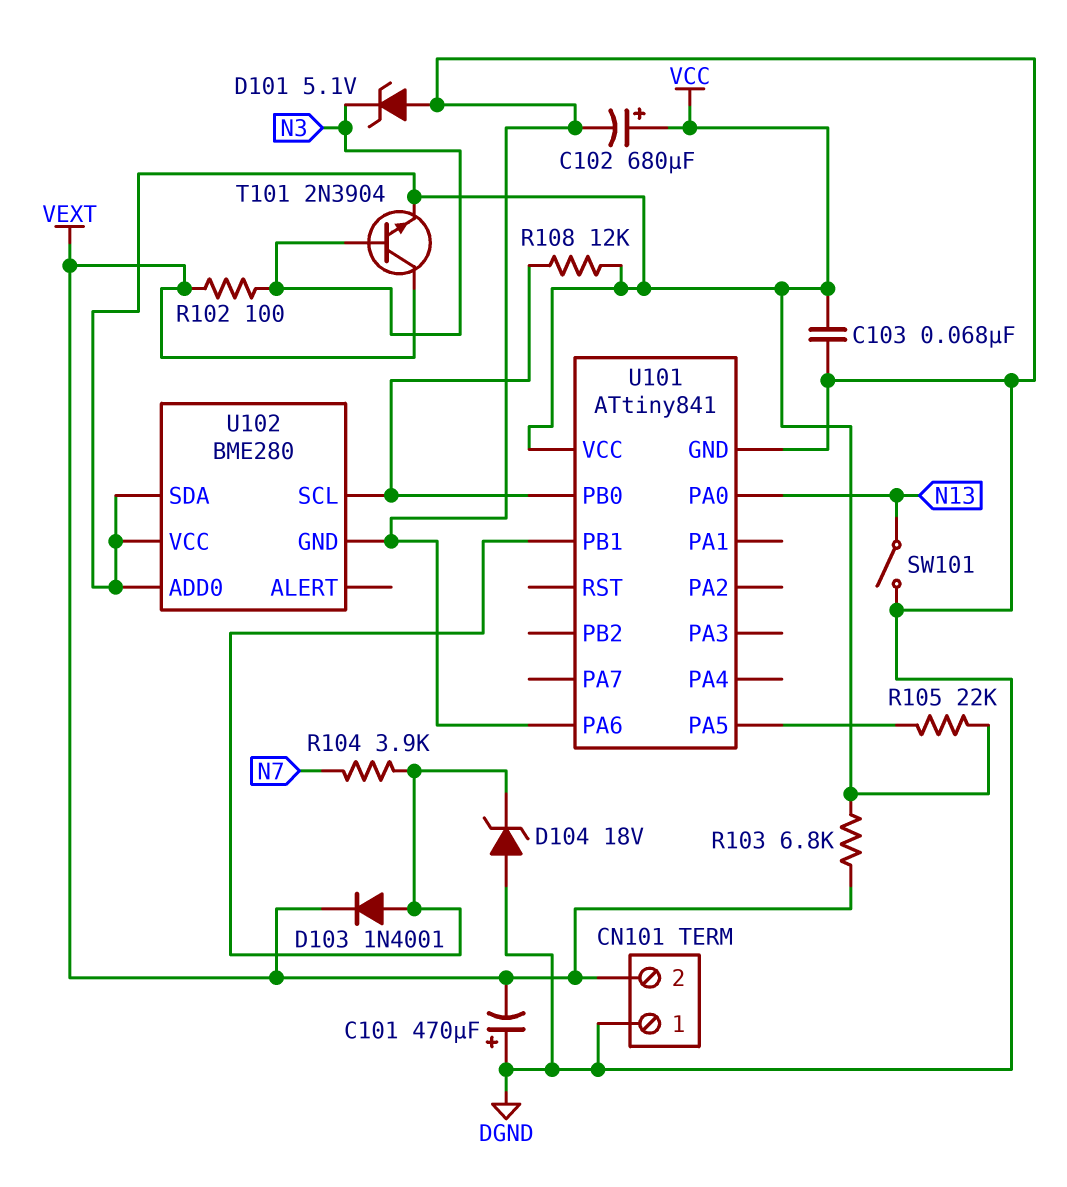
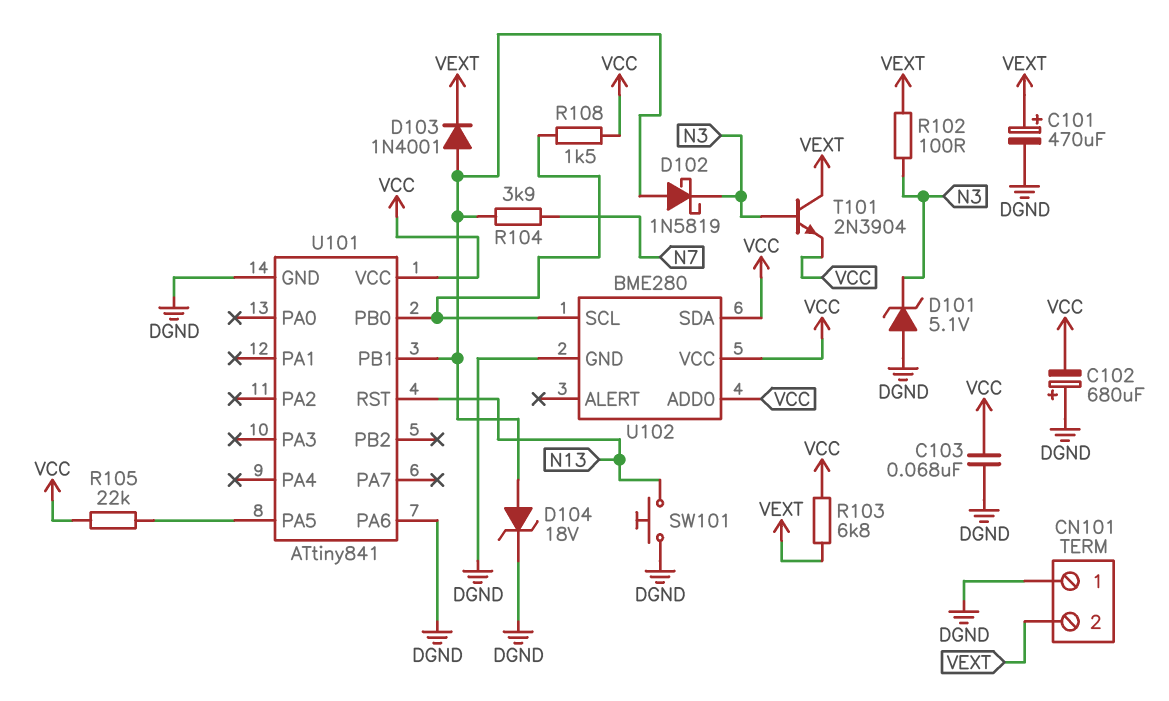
C101: 470uF (plus DGND, minus VEXT) -> 470uF (plus VEXT, minus DGND)
C102: 680uF (plus VCC, minus DGND) -> 680uF (plus DGND, minus VCC)
D102: none -> schottky 1N5819 (A U101/PB1, K N3)
D104: zener 18V (A DGND, K U101/PB1) -> zener 18V (A U101/PB1, K DGND)
R108: 12k (U101/PB0, VCC) -> 1.5k (U101/PB0, VCC)
SW101: switch (DGND, N13) -> button (DGND, N13)
U101 pin PA0: N13 -> none
U101 pin RST: none -> N13

